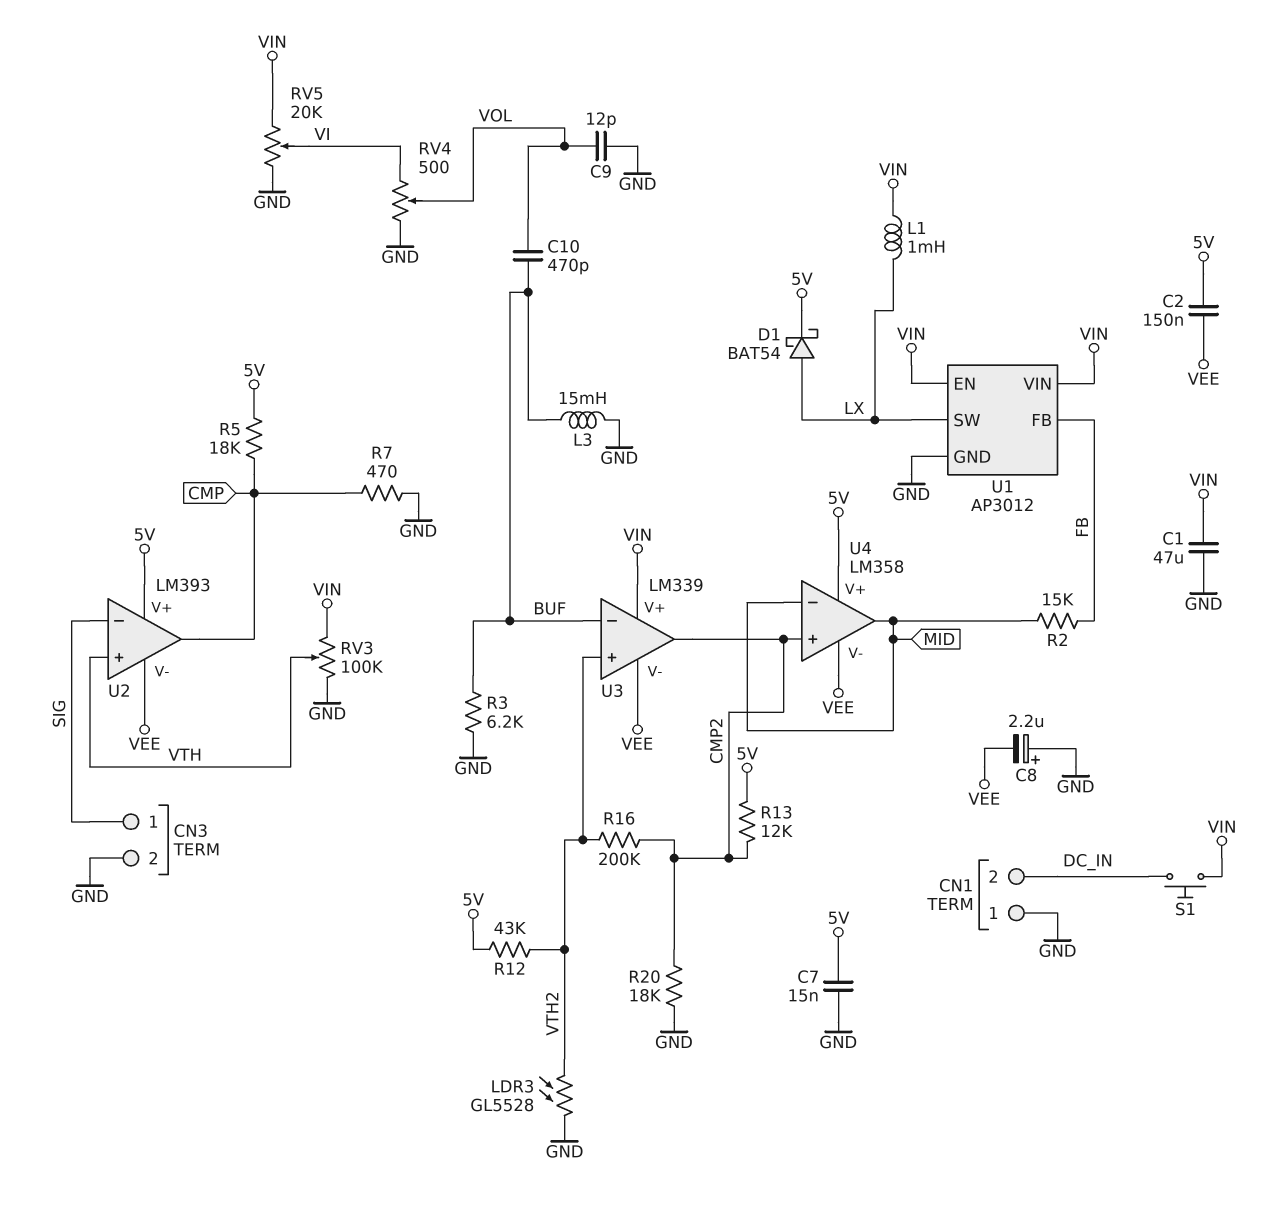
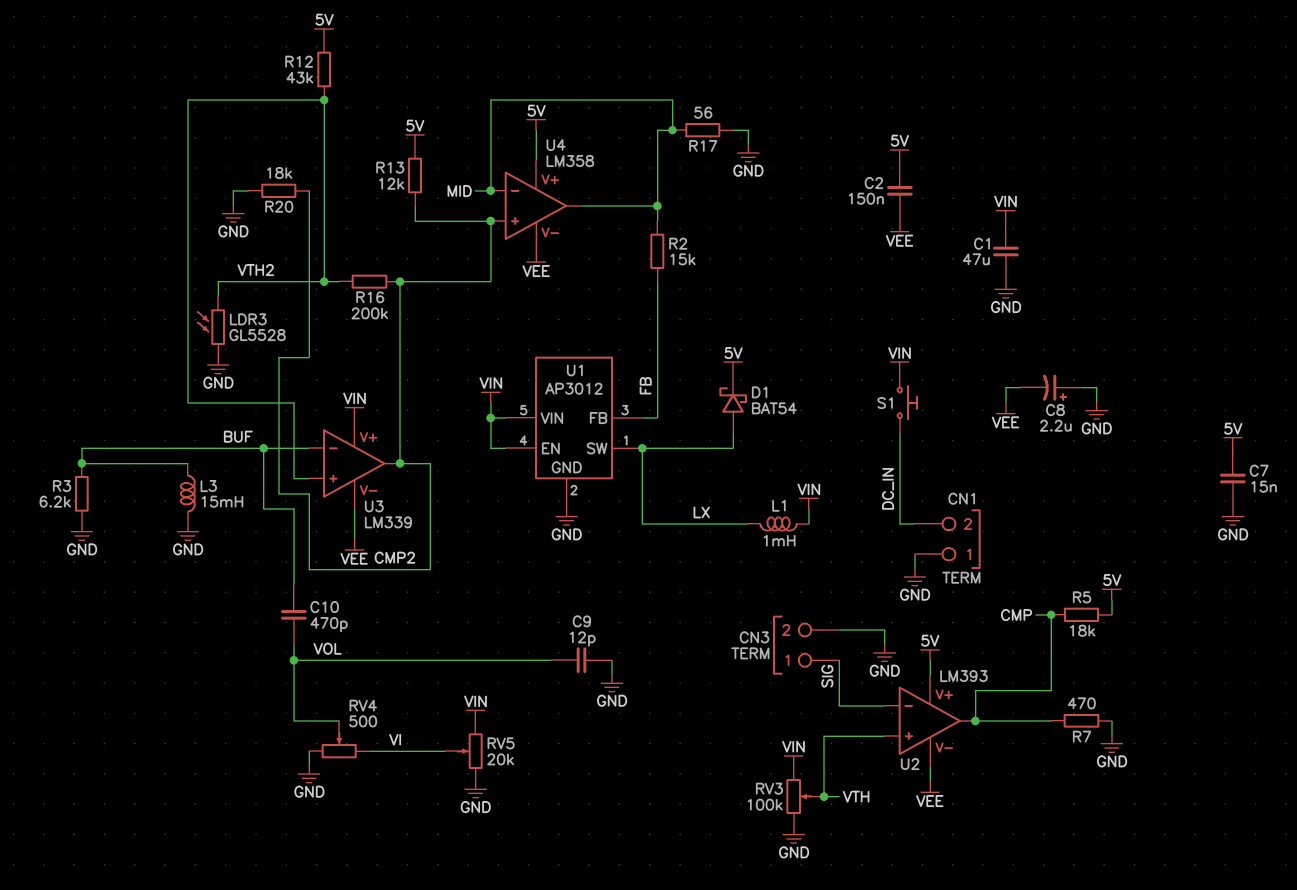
R17: none -> 56 (GND, MID)

